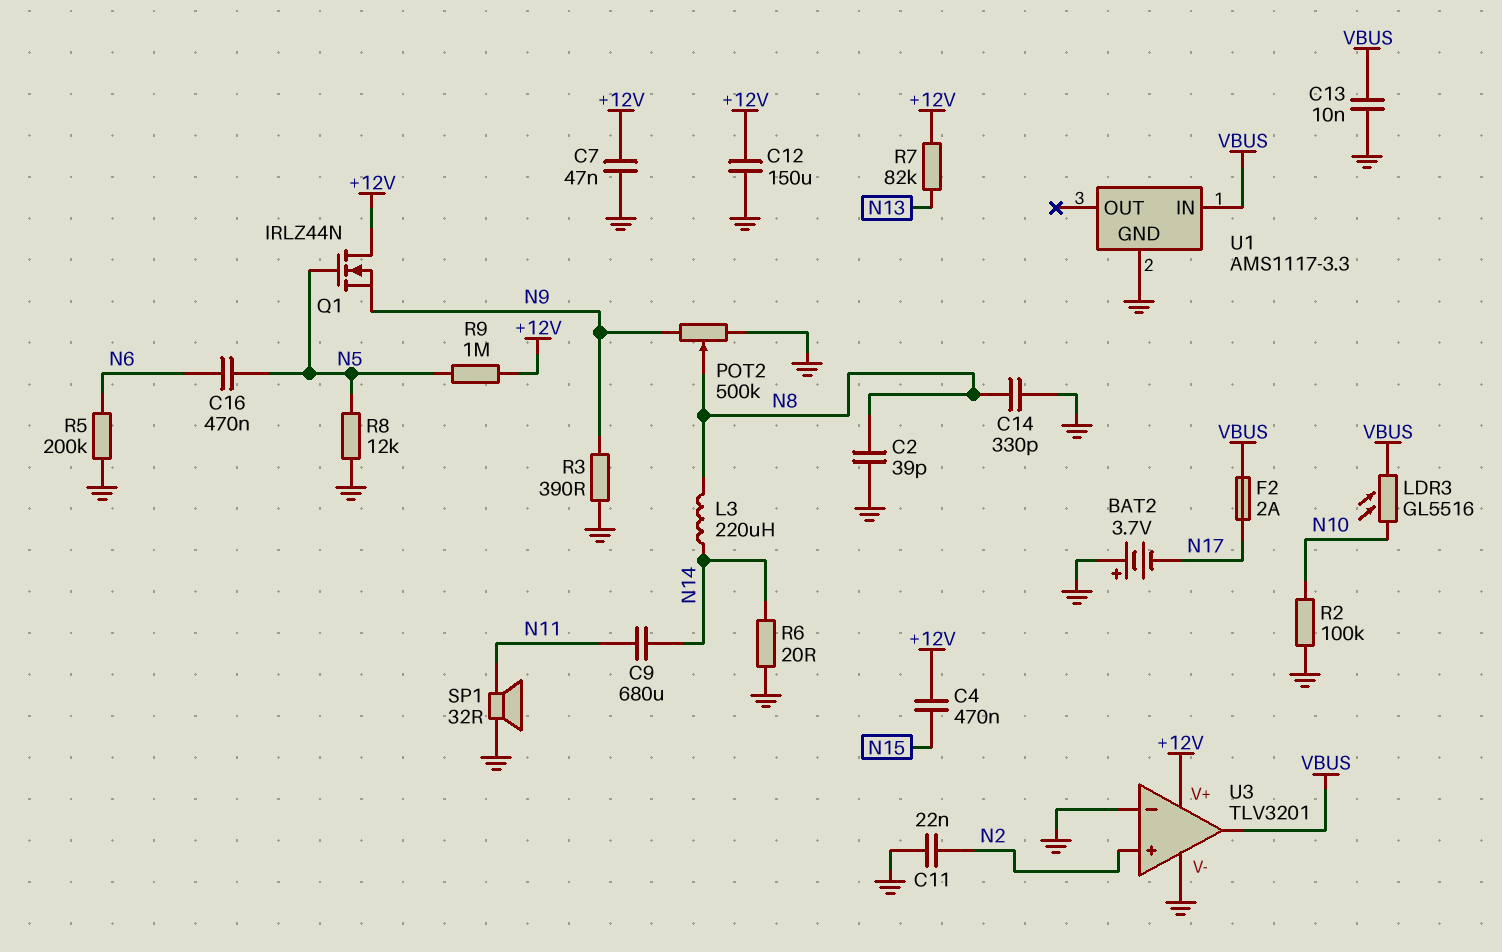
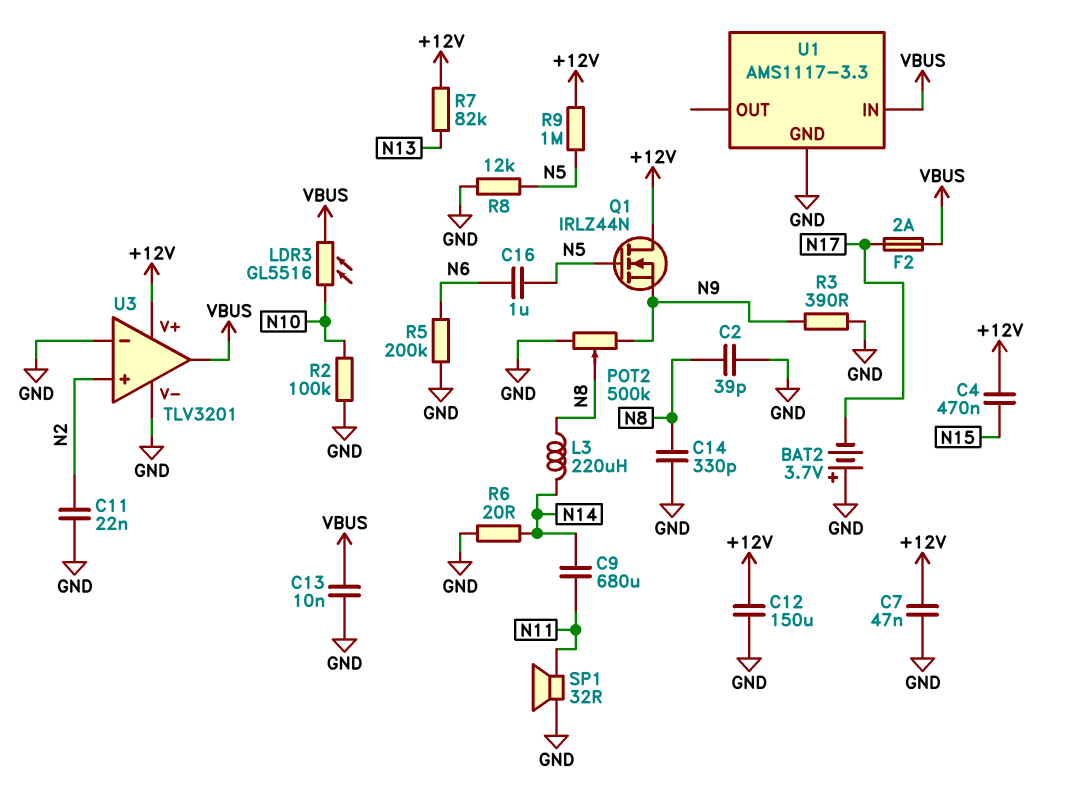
C16: 470nF (N5, N6) -> 1uF (N5, N6)

